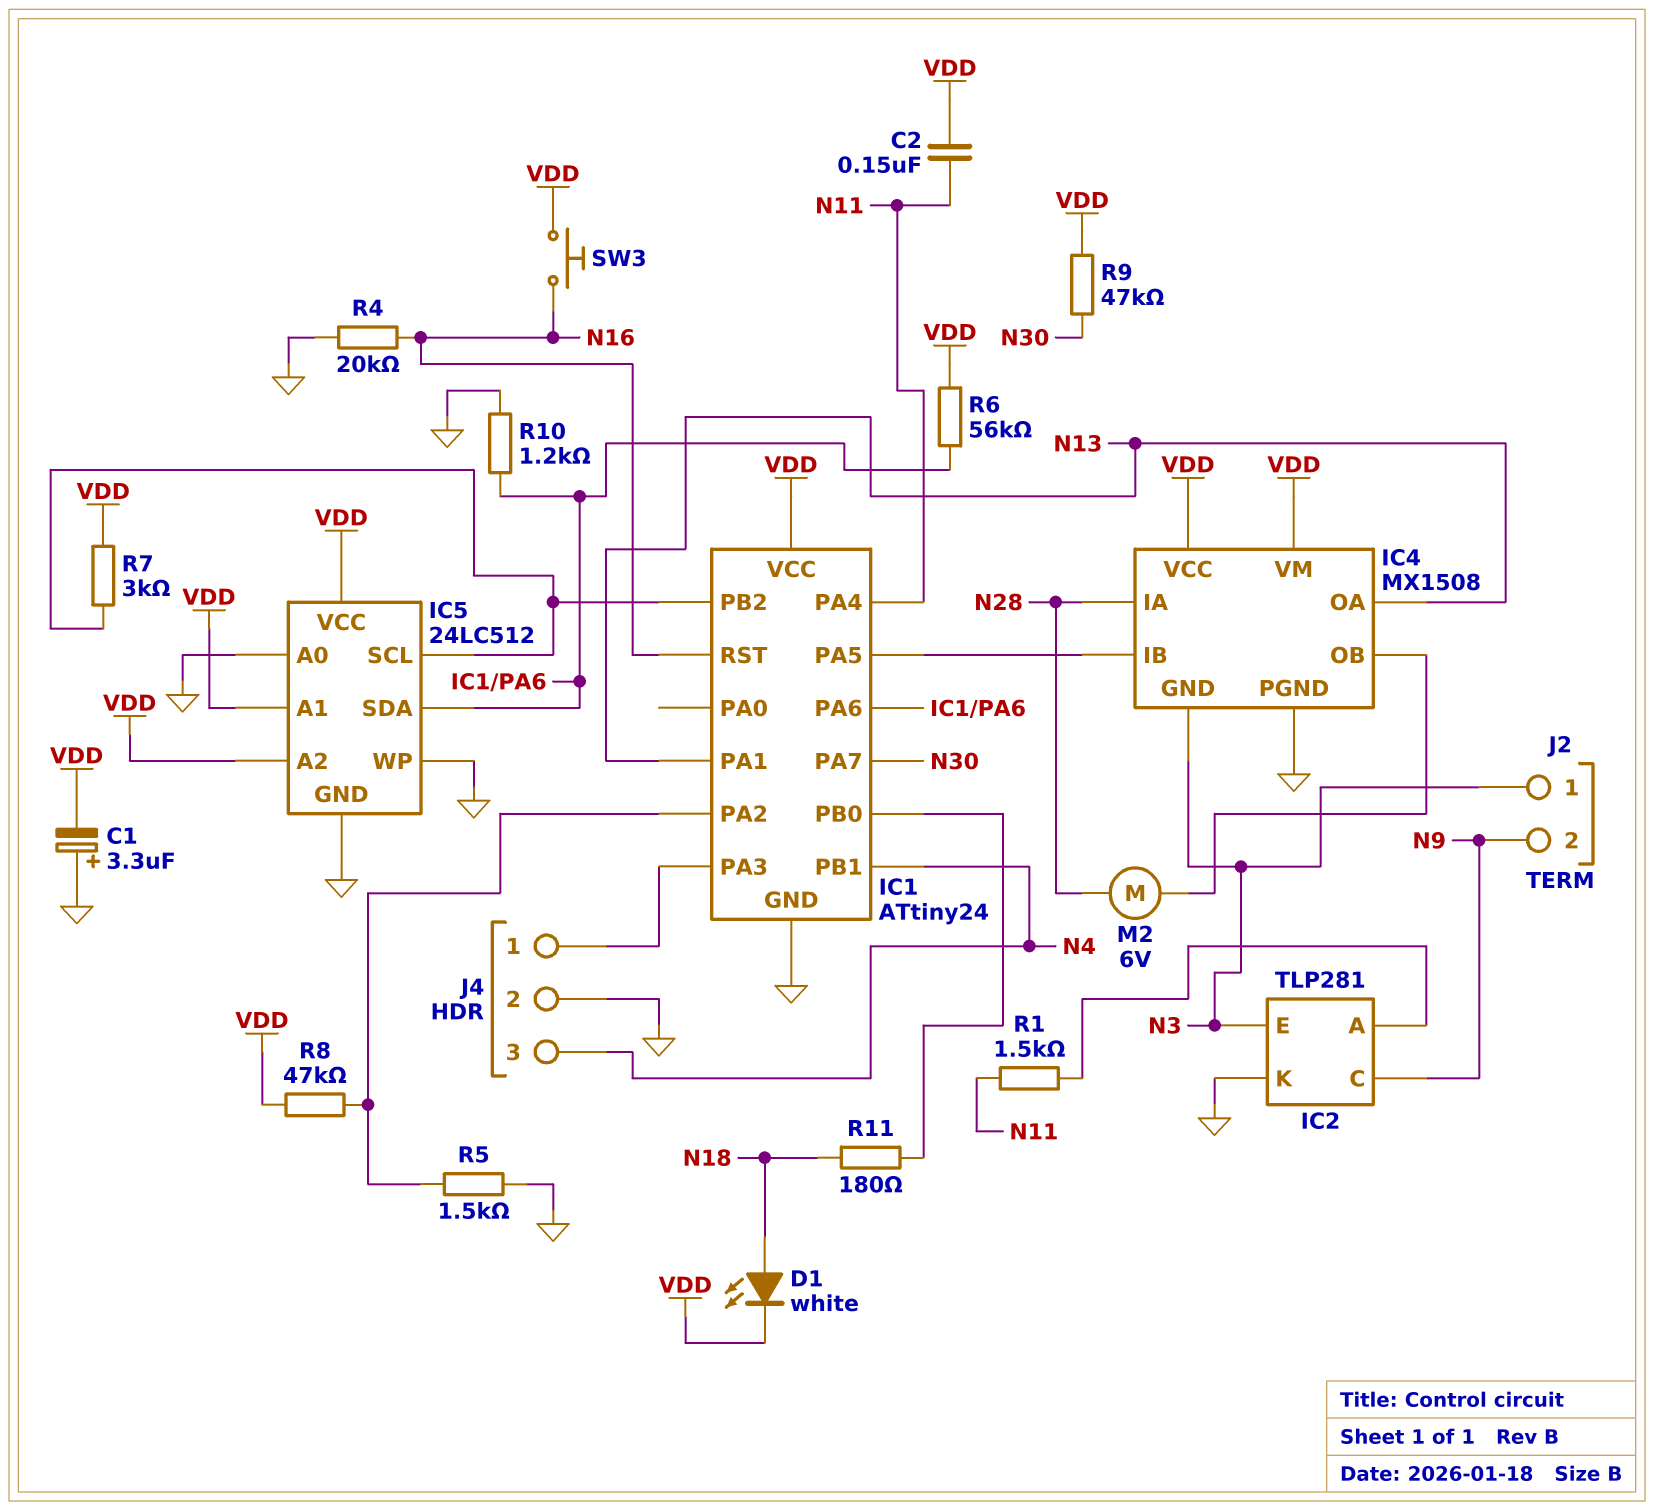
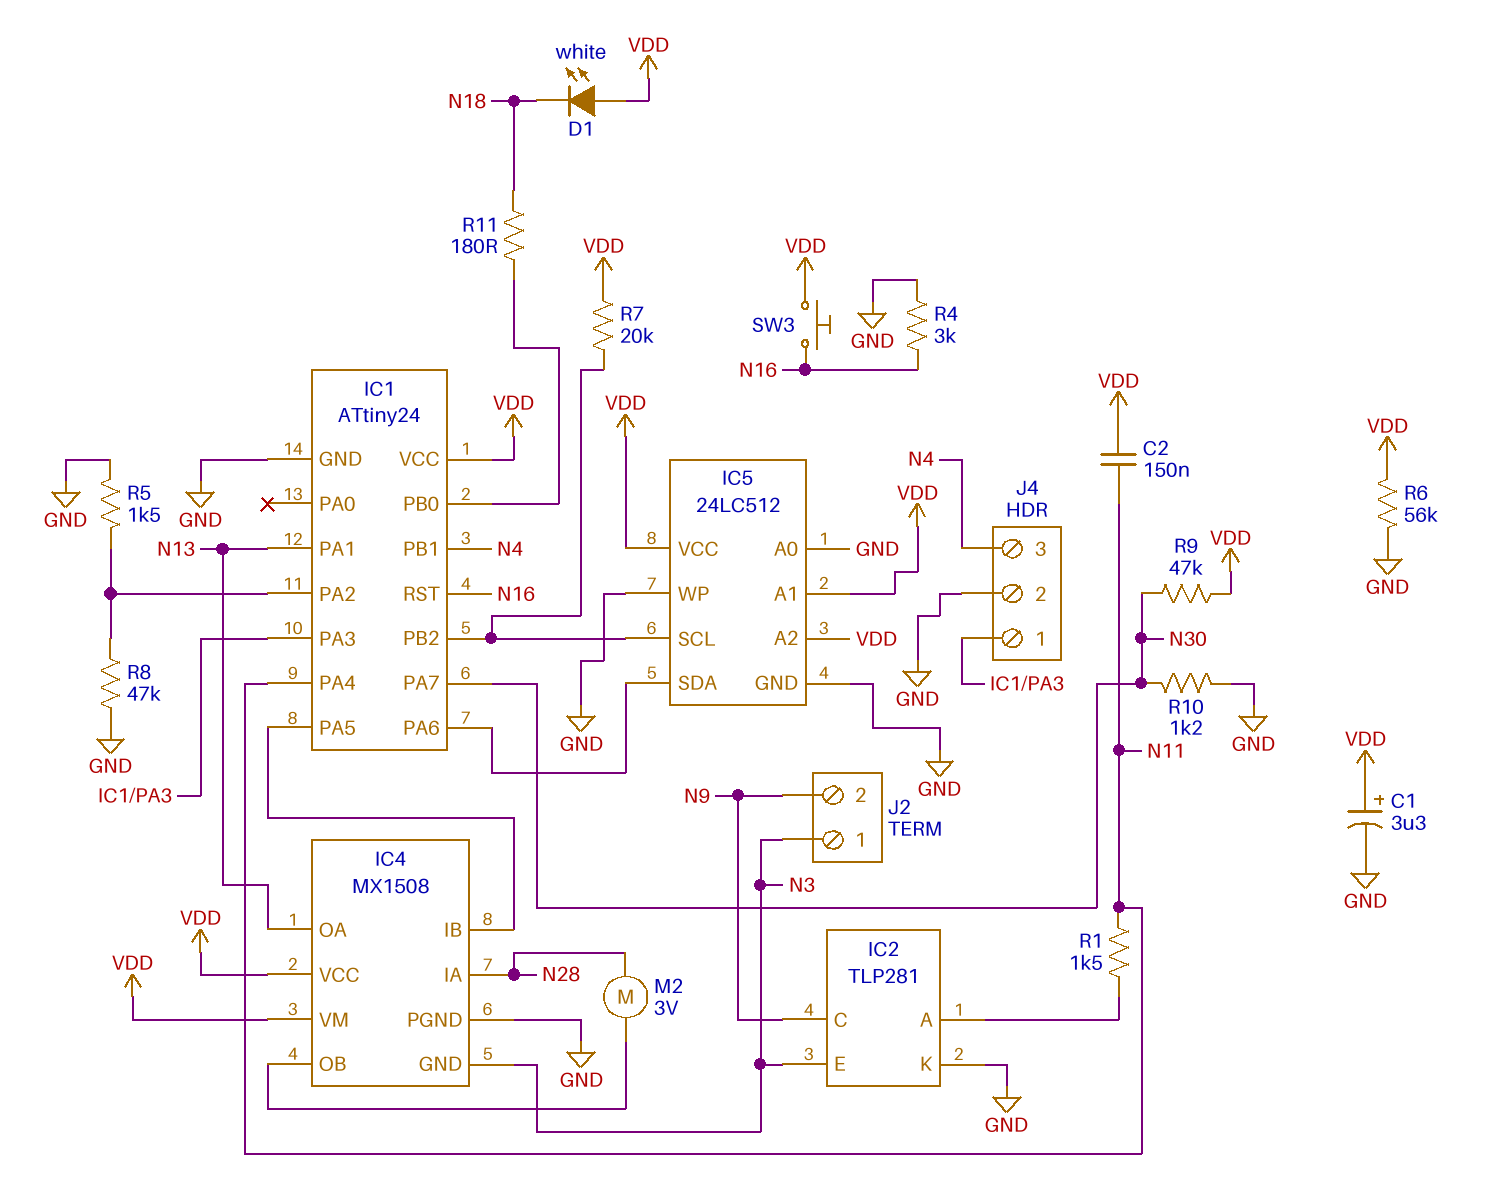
C1: 3.3uF (plus GND, minus VDD) -> 3.3uF (plus VDD, minus GND)
D1: LED white (A N18, K VDD) -> LED white (A VDD, K N18)
M2: motor 6V (IC4/OB, N28) -> motor 3V (IC4/OB, N28)
R4: 20k (GND, N16) -> 3k (GND, N16)
R6: 56k (IC1/PA6, VDD) -> 56k (GND, VDD)
R7: 3k (IC1/PB2, VDD) -> 20k (IC1/PB2, VDD)
R8: 47k (IC1/PA2, VDD) -> 47k (GND, IC1/PA2)
R10: 1.2k (GND, IC1/PA6) -> 1.2k (GND, N30)

